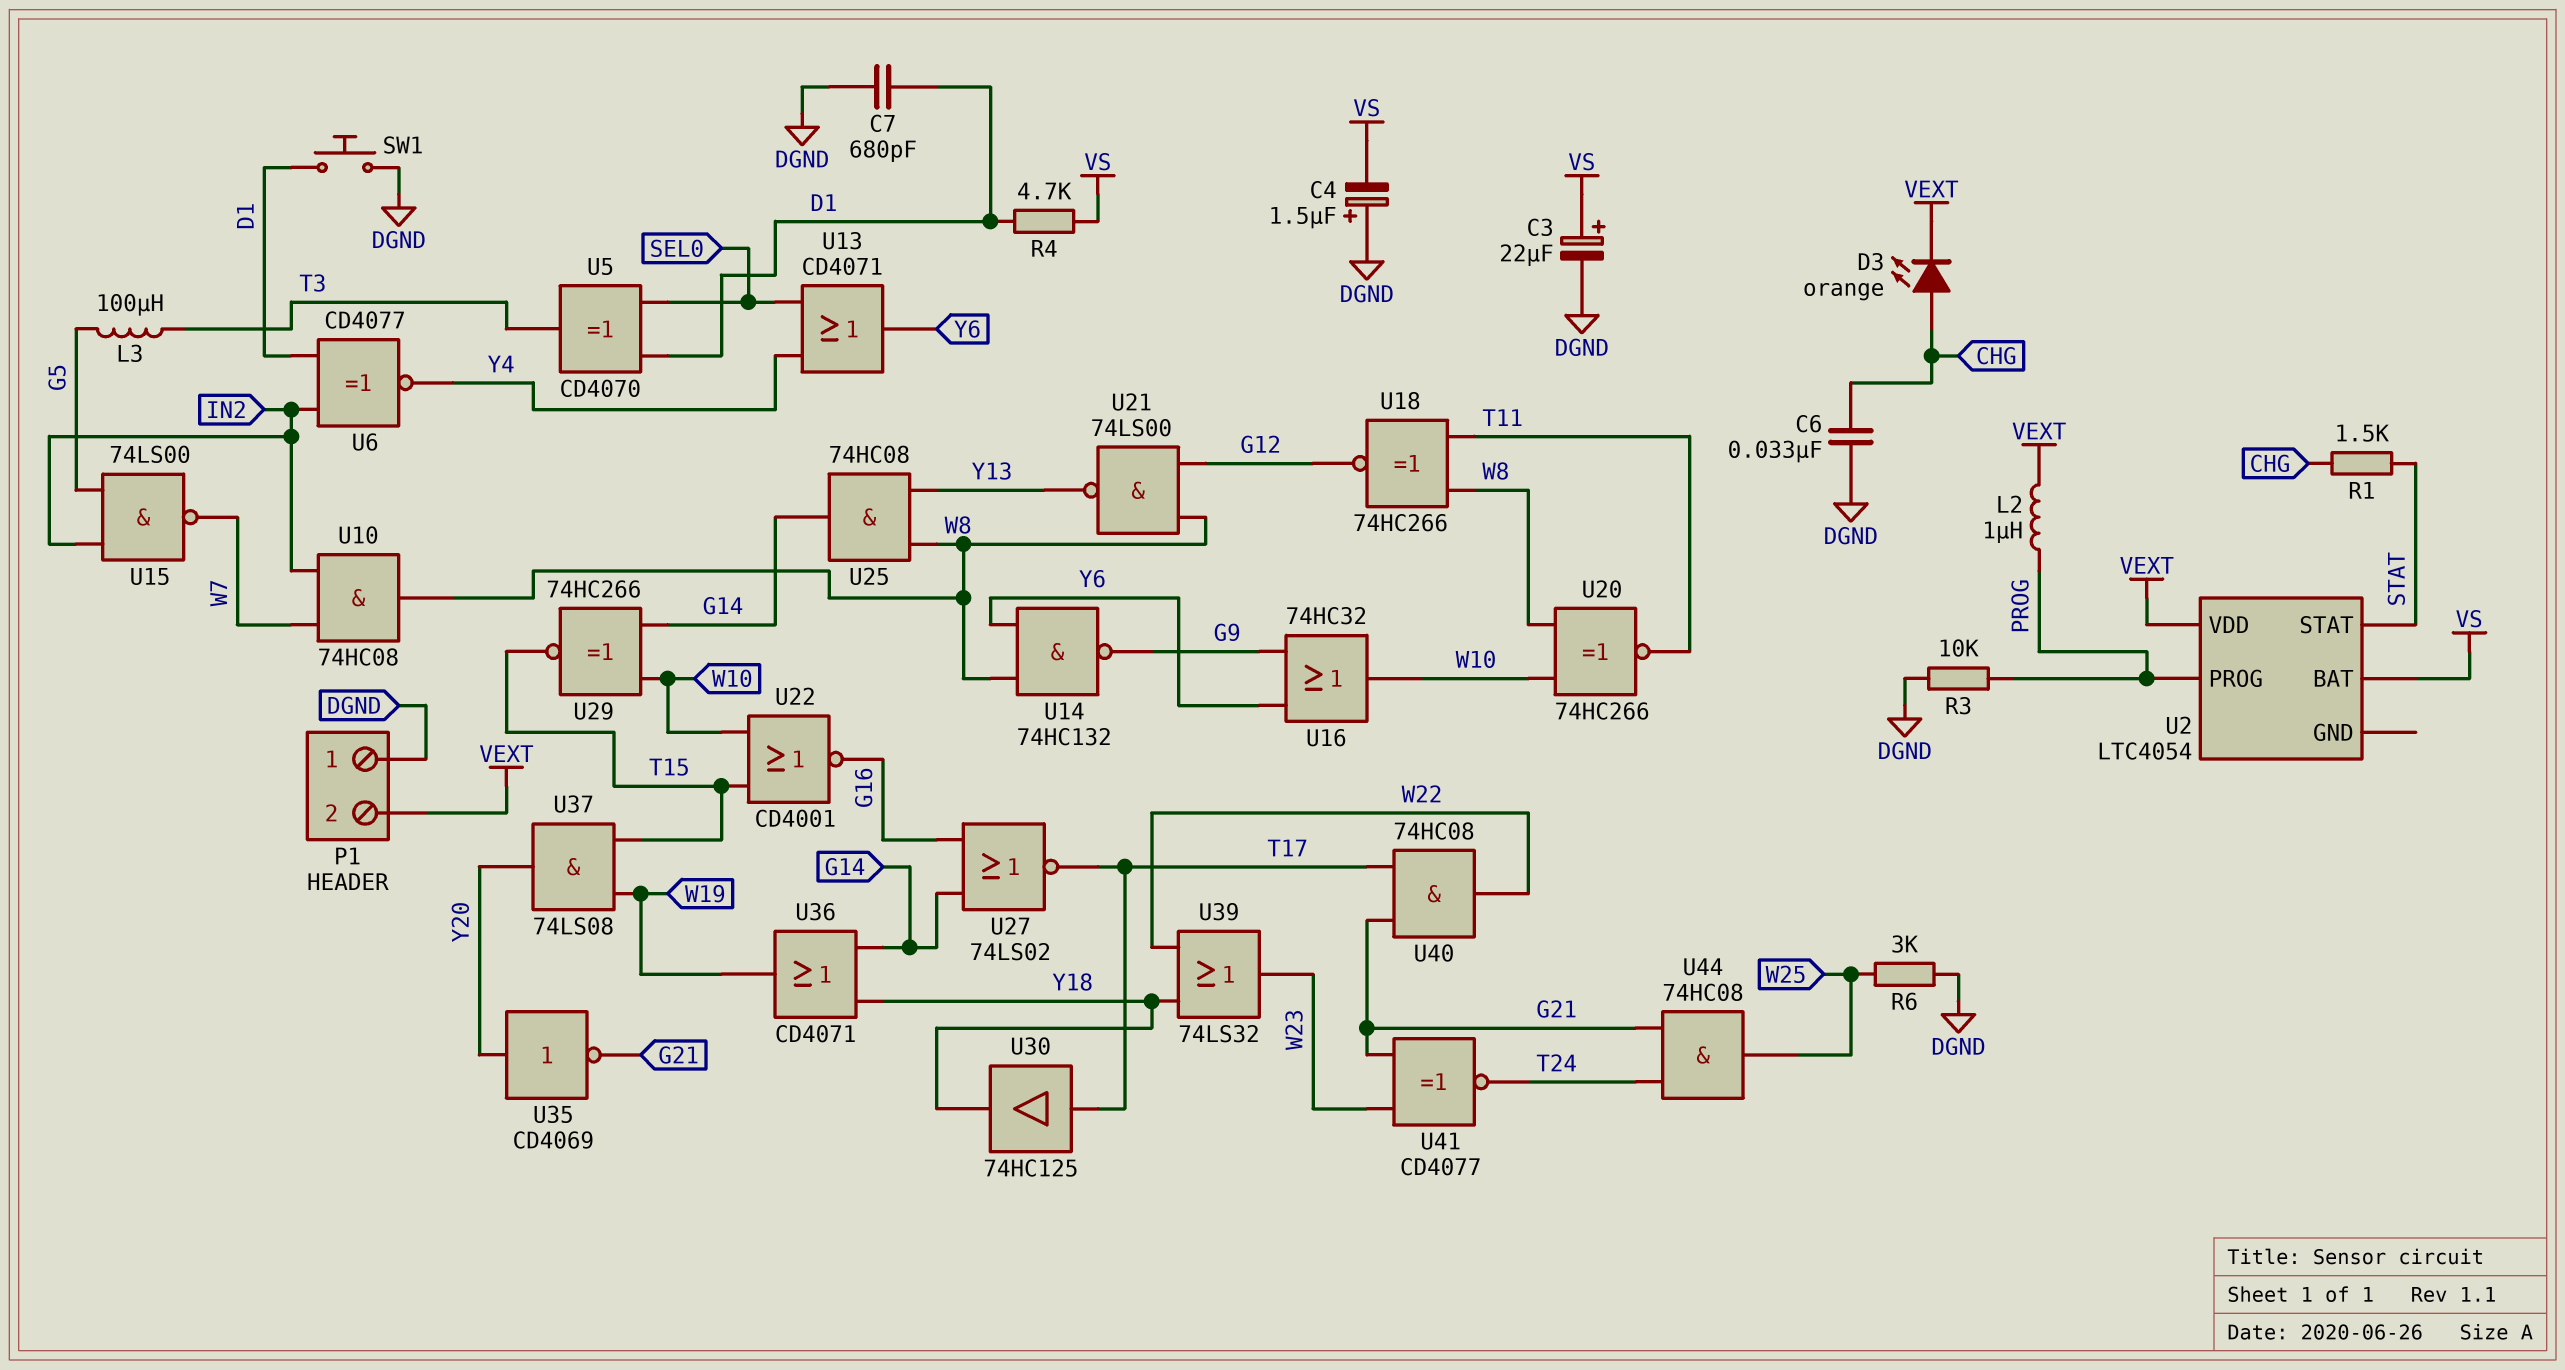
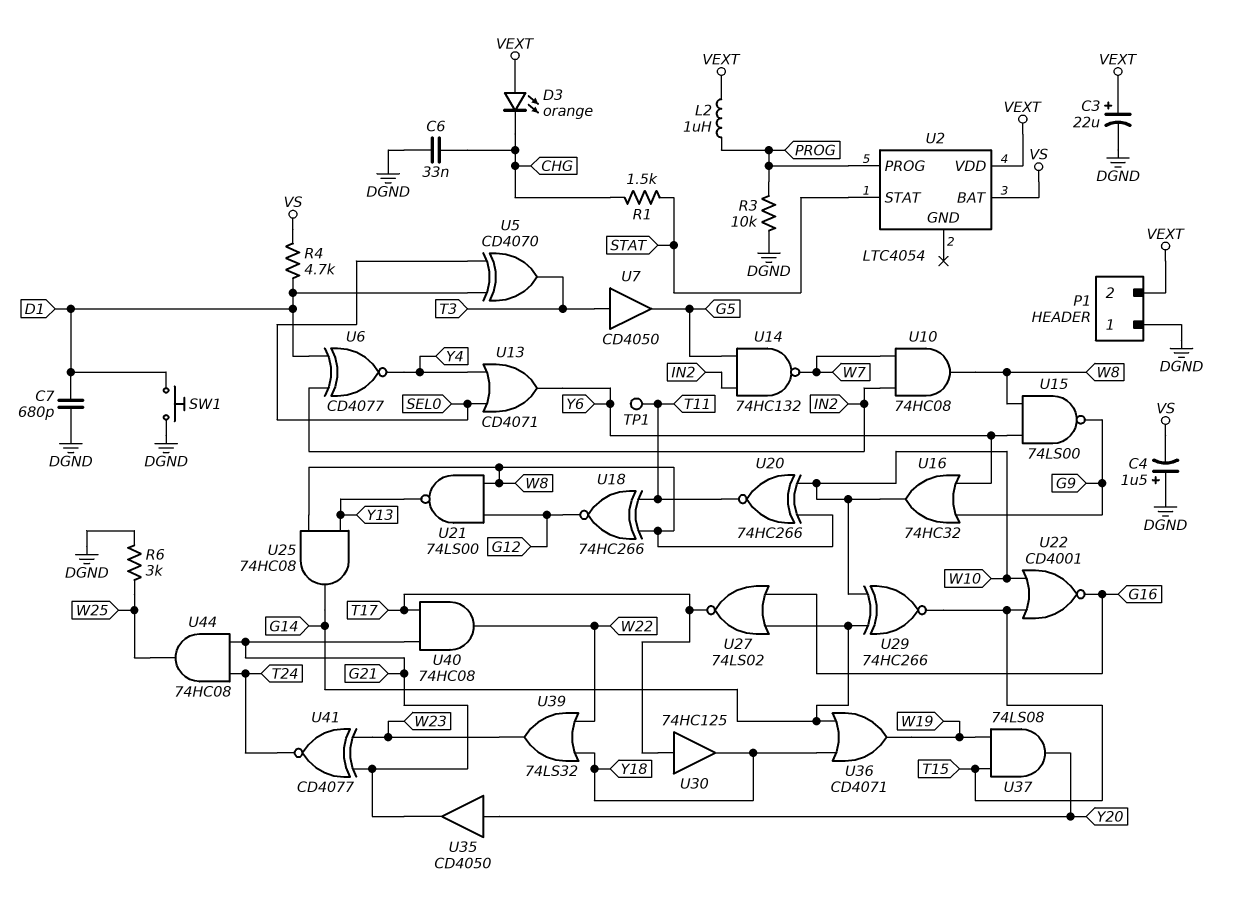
C3: 22uF (plus VS, minus DGND) -> 22uF (plus VEXT, minus DGND)
D3: LED orange (A CHG, K VEXT) -> LED orange (A VEXT, K CHG)
L3: 100uH (G5, T3) -> none
TP1: none -> test point (T11)
U7: none -> buffer CD4050 (in T3, out G5)
U14: NAND 74HC132 (in W8, in Y6, out G9) -> NAND 74HC132 (in G5, in IN2, out W7)
U15: NAND 74LS00 (in G5, in IN2, out W7) -> NAND 74LS00 (in W8, in Y6, out G9)
U35: NOT CD4069 (in Y20, out G21) -> buffer CD4050 (in Y20, out G21)

